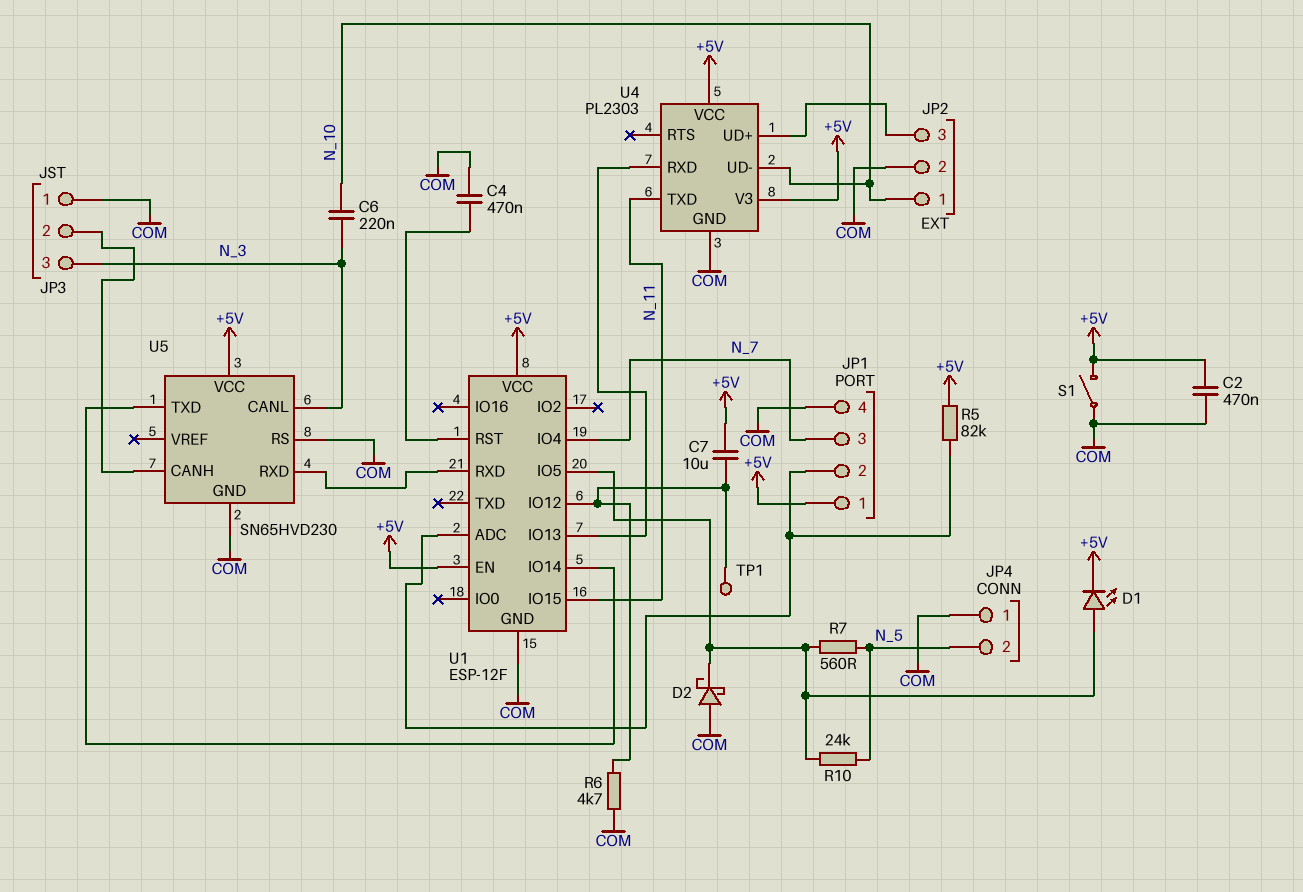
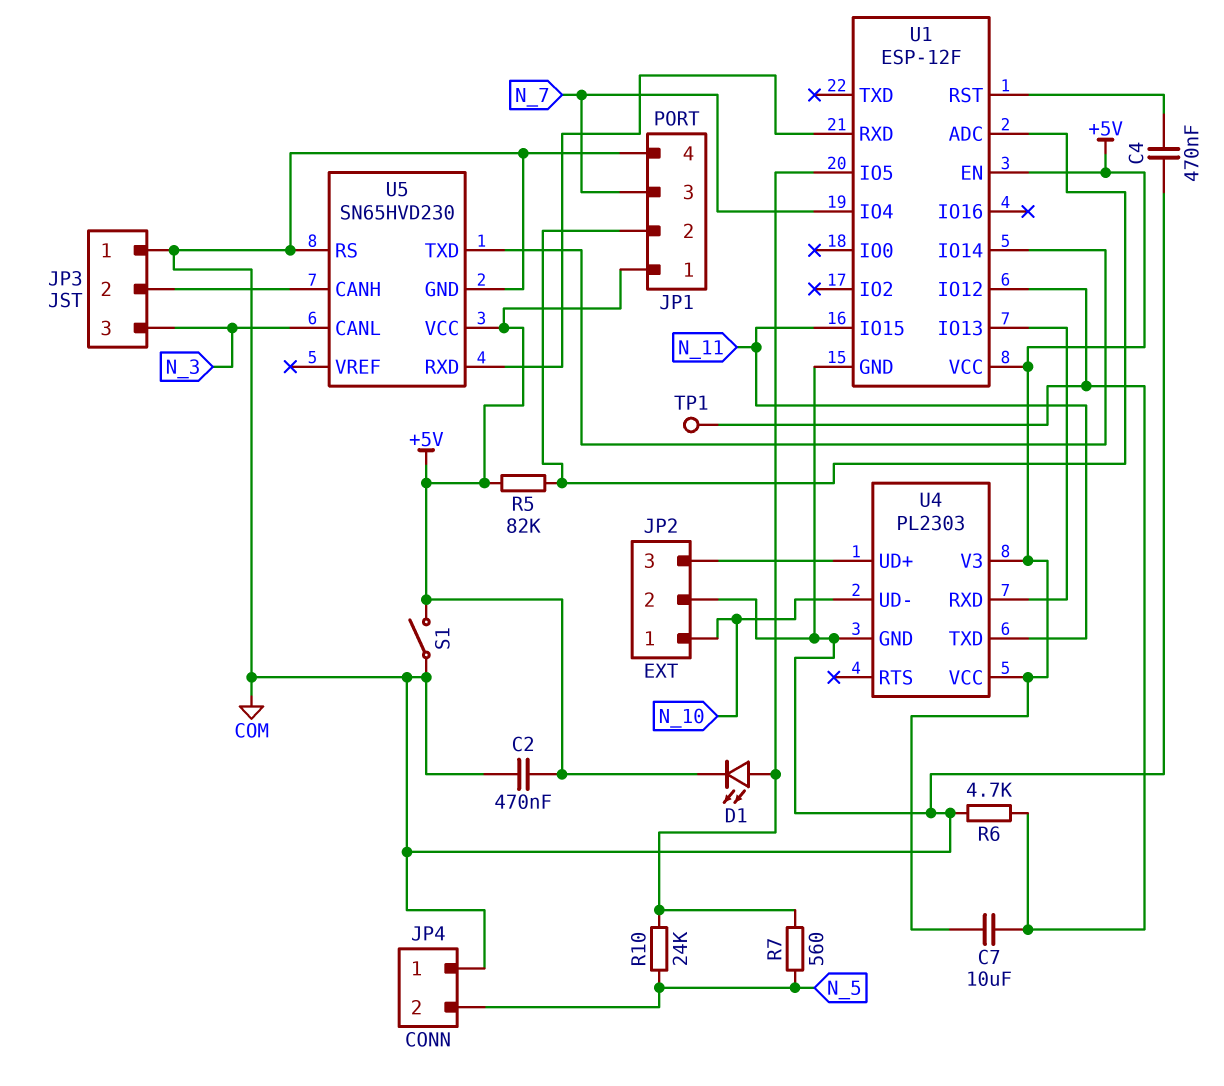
C6: 220nF (N_3, N_10) -> none
D2: schottky (A COM, K U1/IO5) -> none

